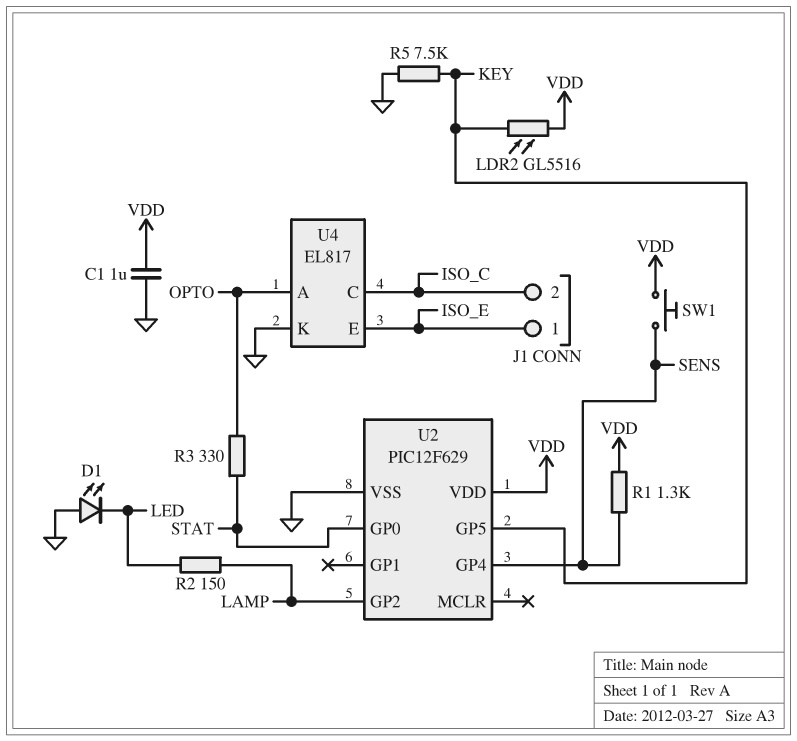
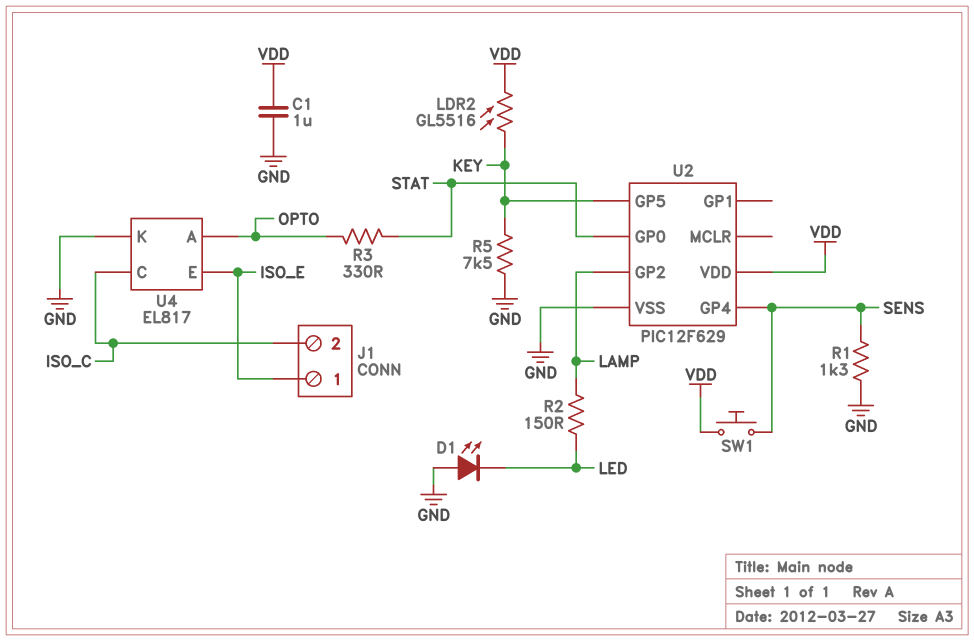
R1: 1.3k (SENS, VDD) -> 1.3k (GND, SENS)

